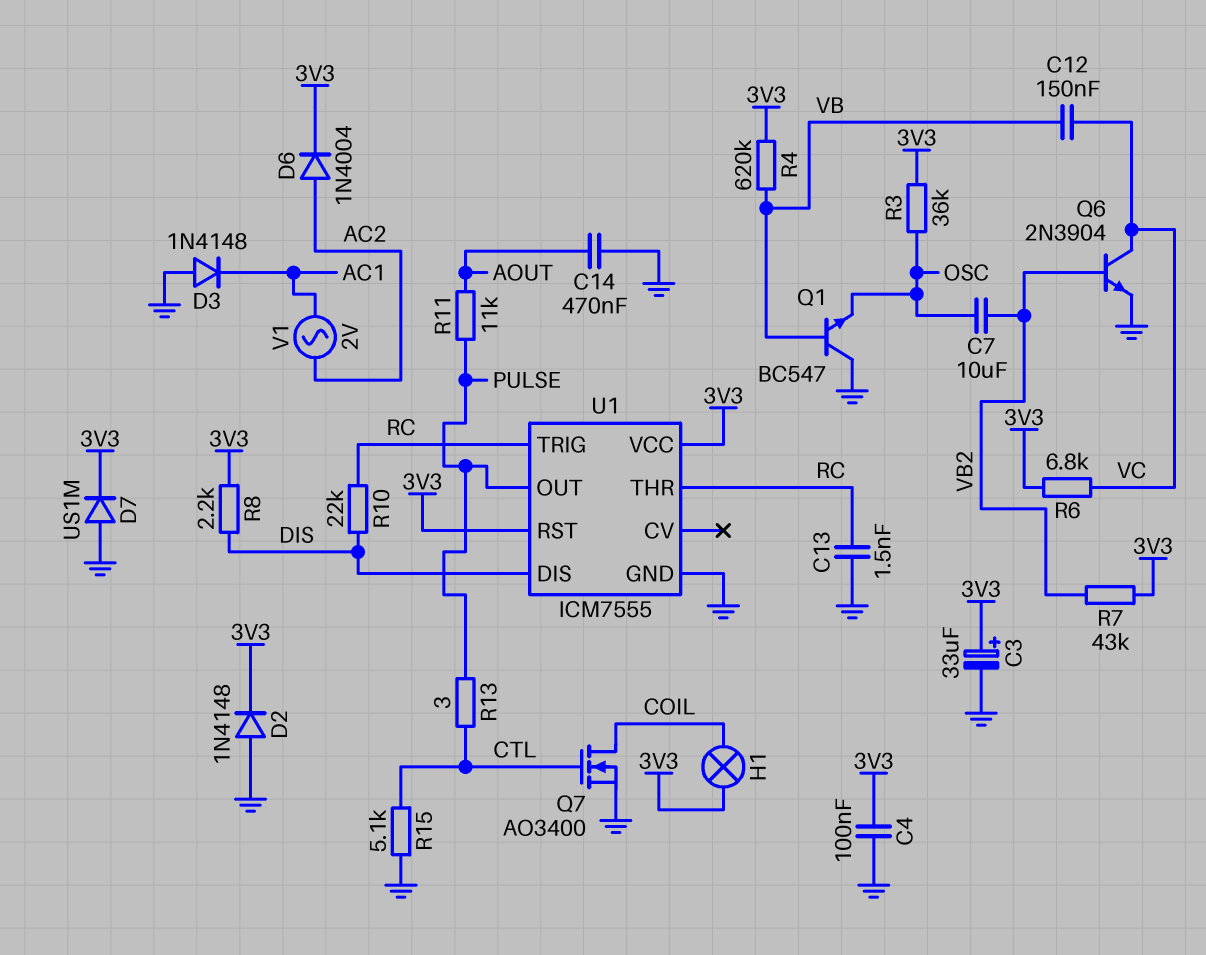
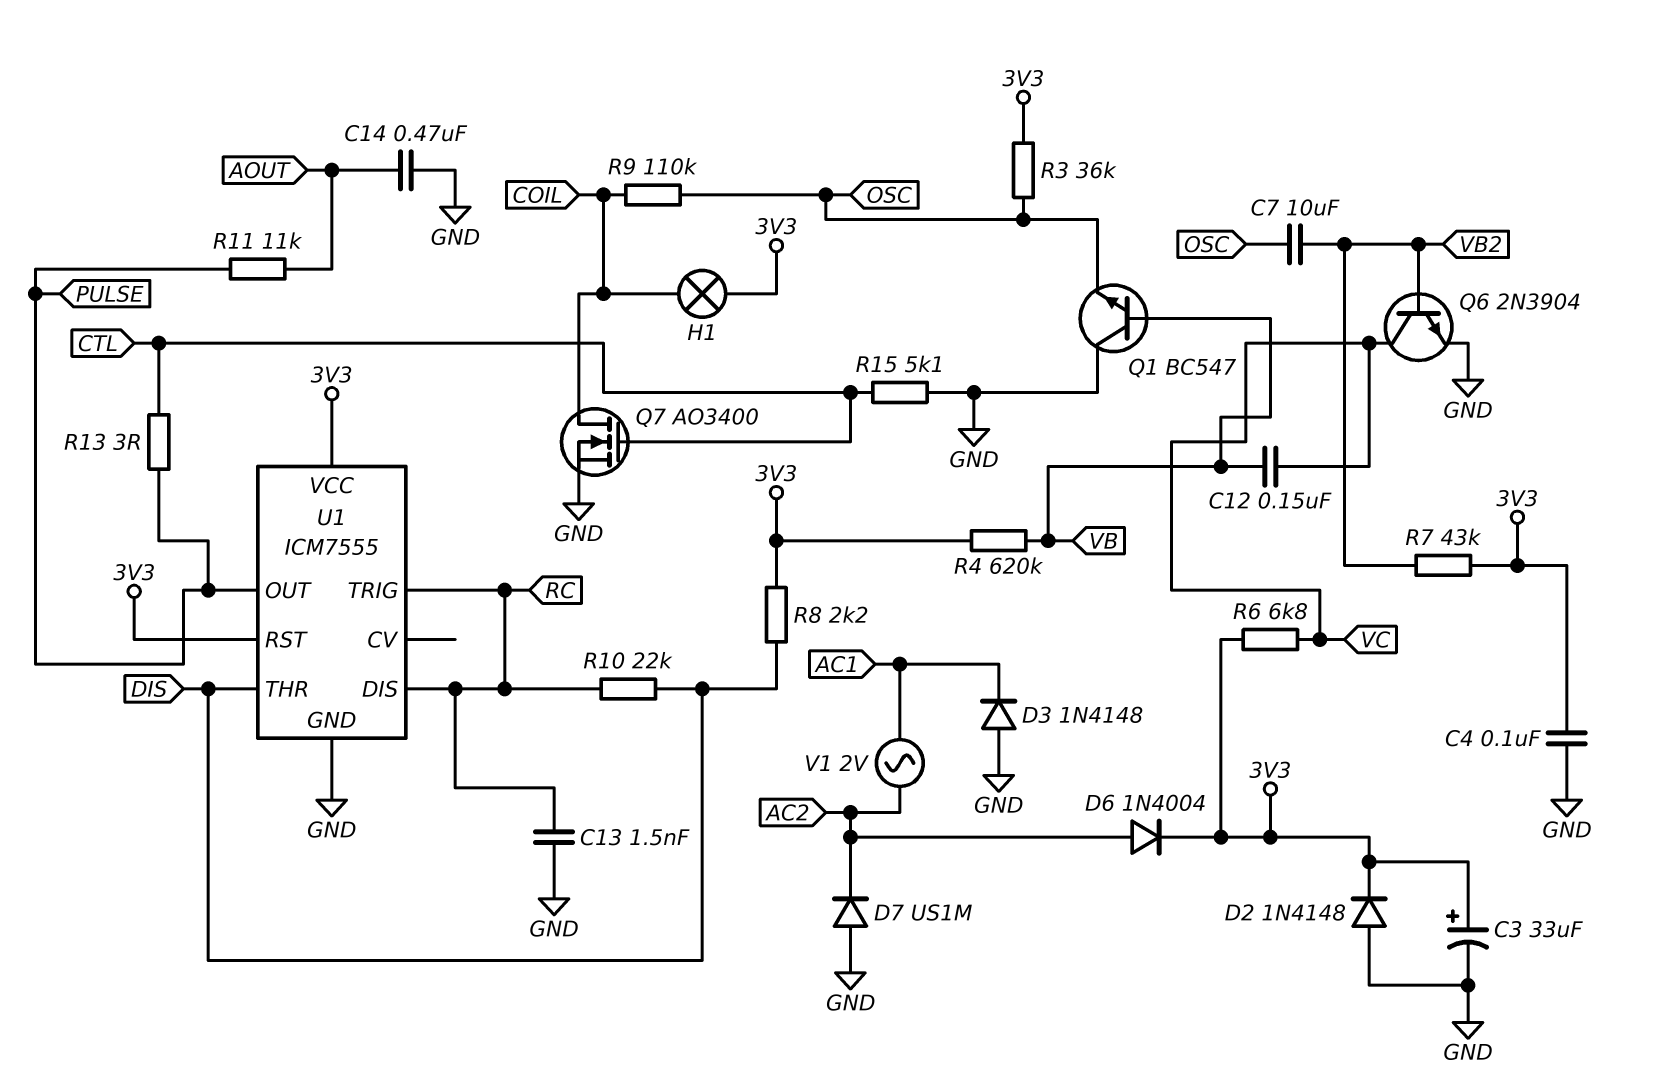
D7: diode US1M (A GND, K 3V3) -> diode US1M (A GND, K AC2)
R9: none -> 110k (COIL, OSC)
U1 pin DIS: DIS -> RC
U1 pin THR: RC -> DIS

